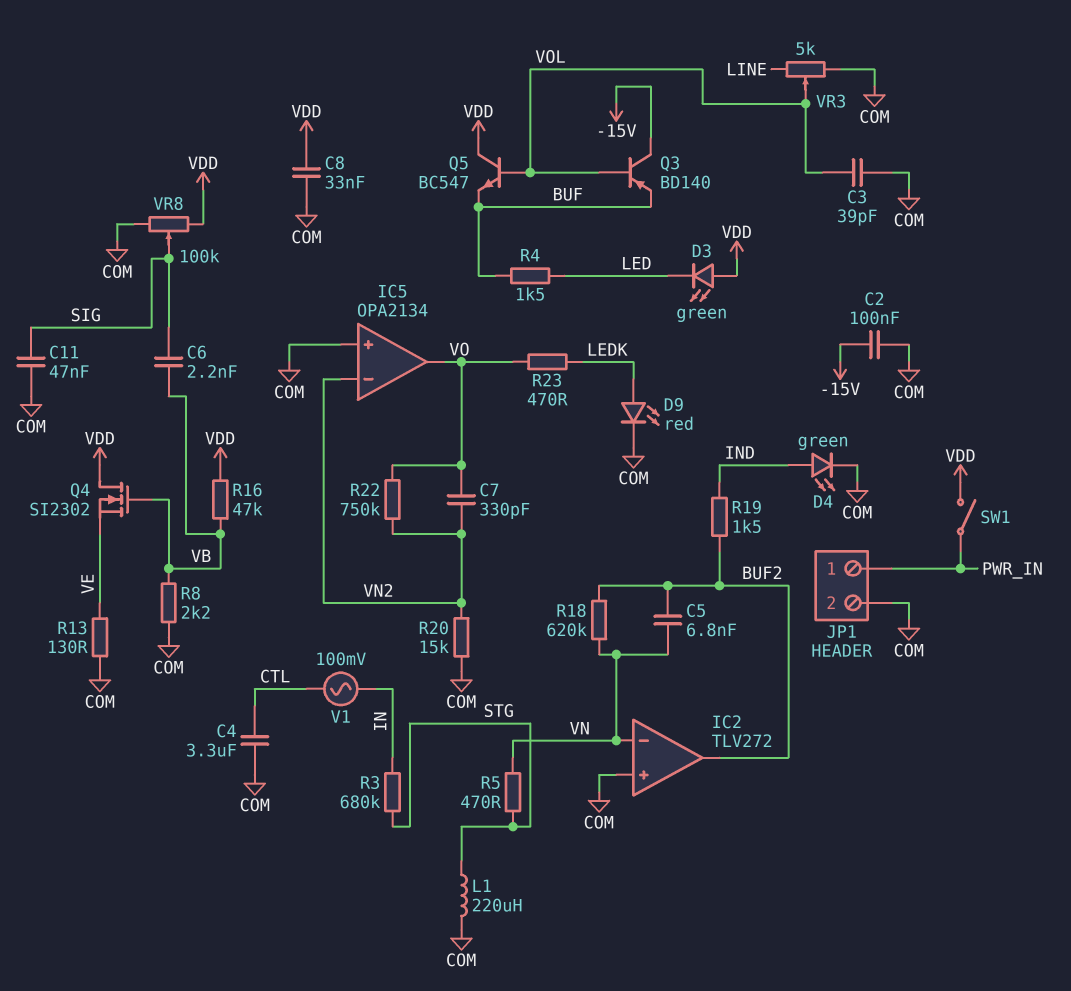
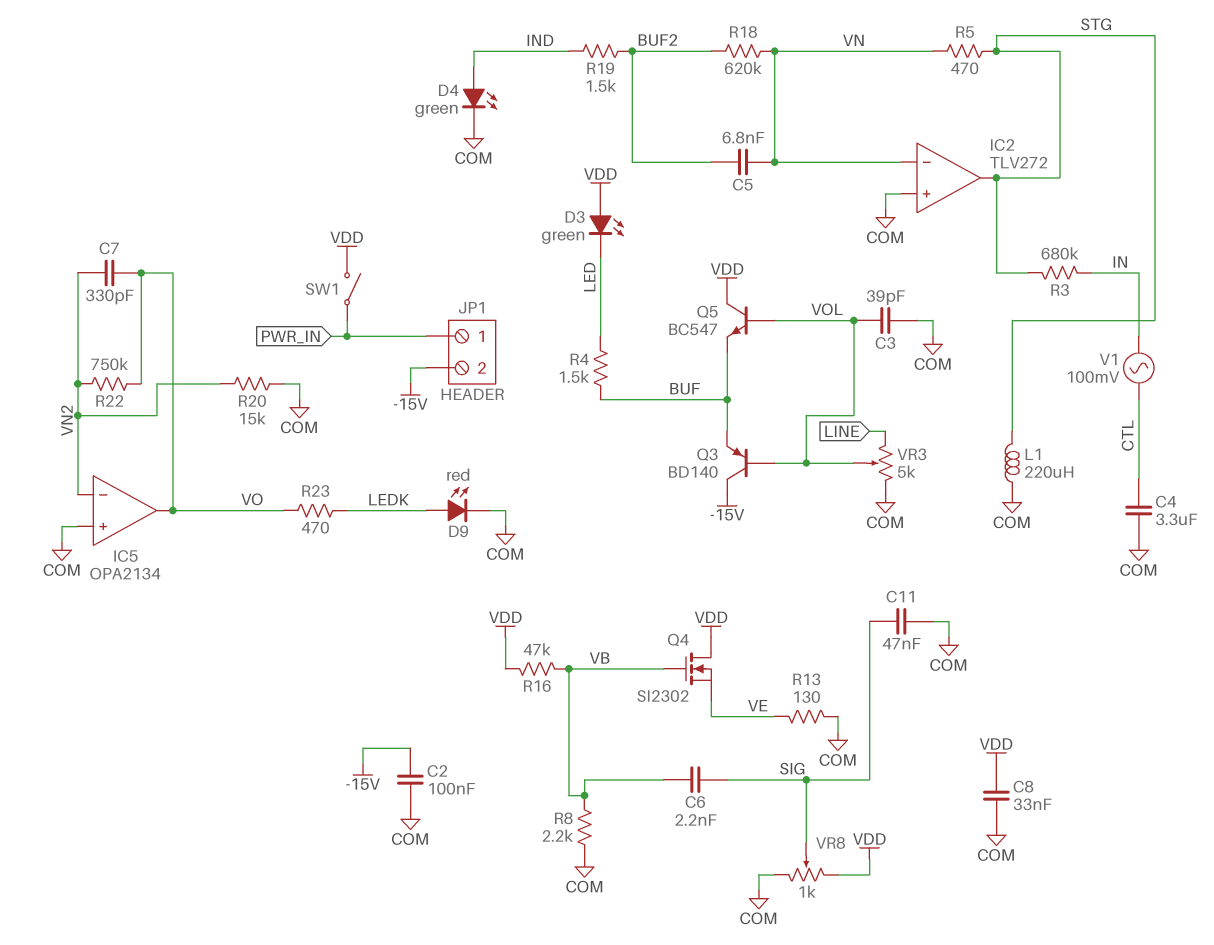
IC2 pin out: BUF2 -> STG
JP1 pin 2: COM -> -15V
VR8: 100k (COM, VDD, wiper SIG) -> 1k (COM, VDD, wiper SIG)

